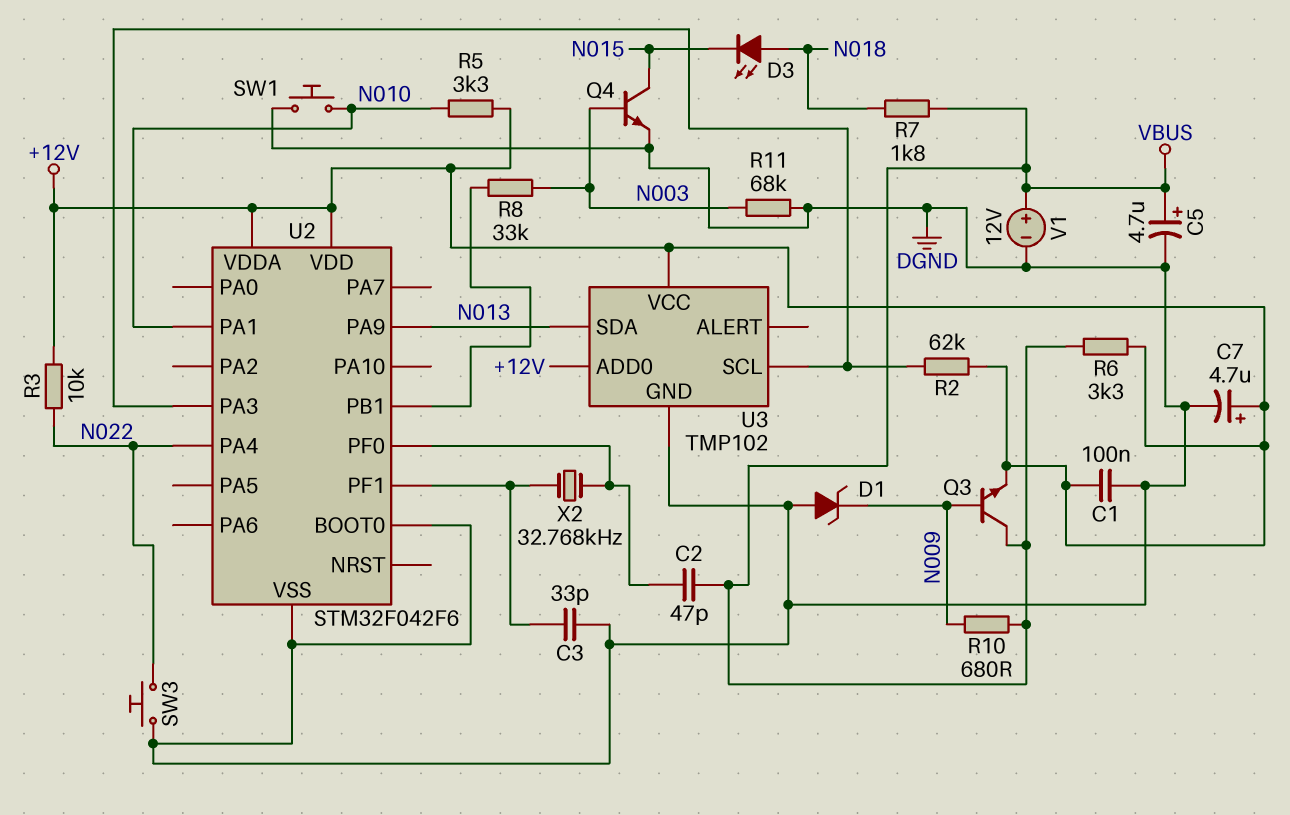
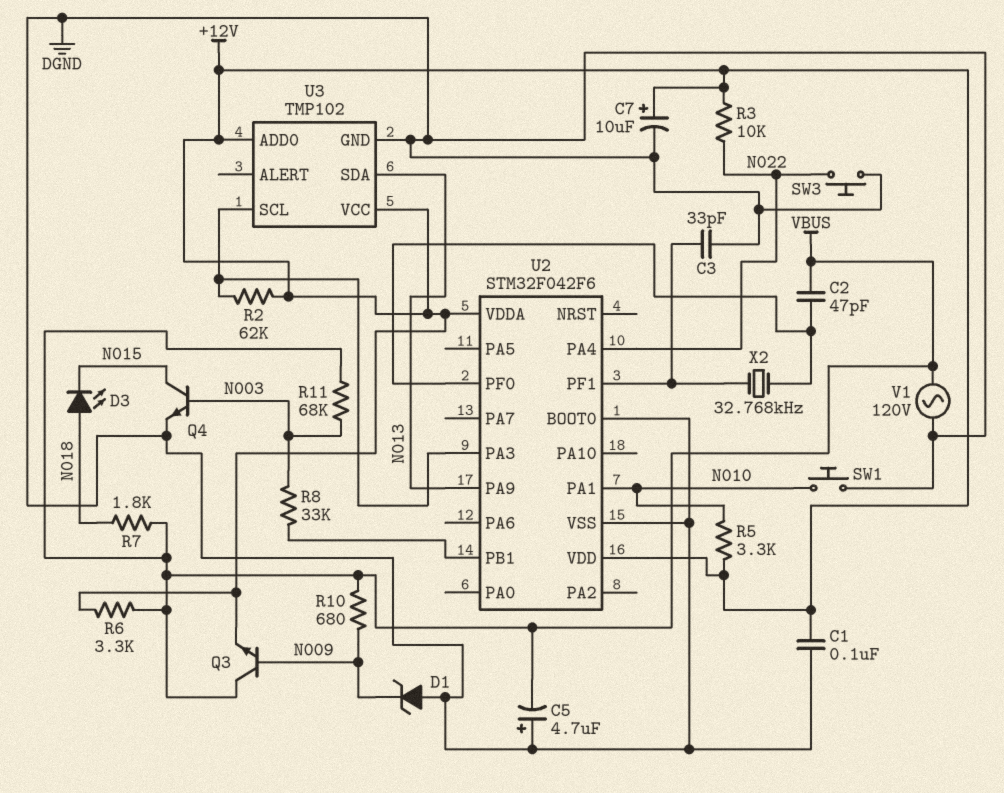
C5: 4.7uF (plus VBUS, minus DGND) -> 4.7uF (plus DGND, minus VBUS)
C7: 4.7uF (plus +12V, minus DGND) -> 10uF (plus +12V, minus DGND)
R11: 68k (DGND, N003) -> 68k (N003, VBUS)
V1: 12V (plus VBUS, minus DGND) -> AC 120V (DGND, VBUS)

